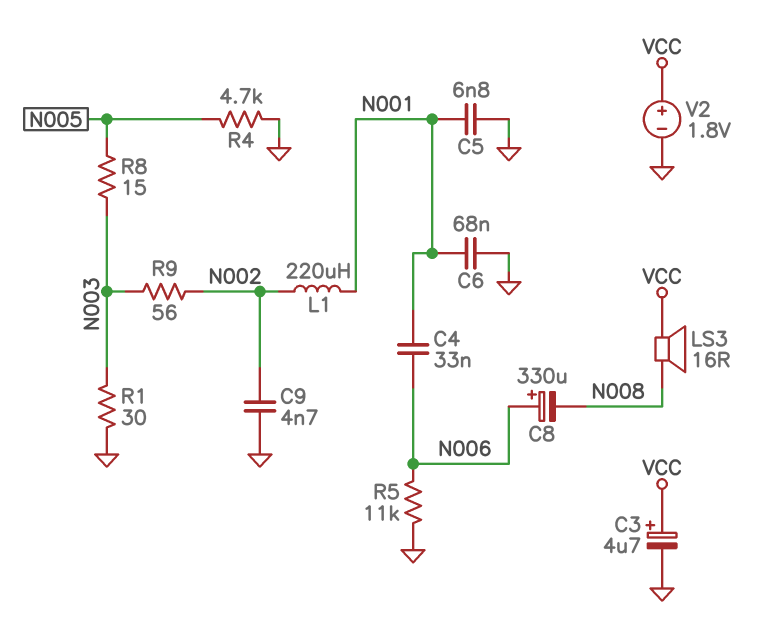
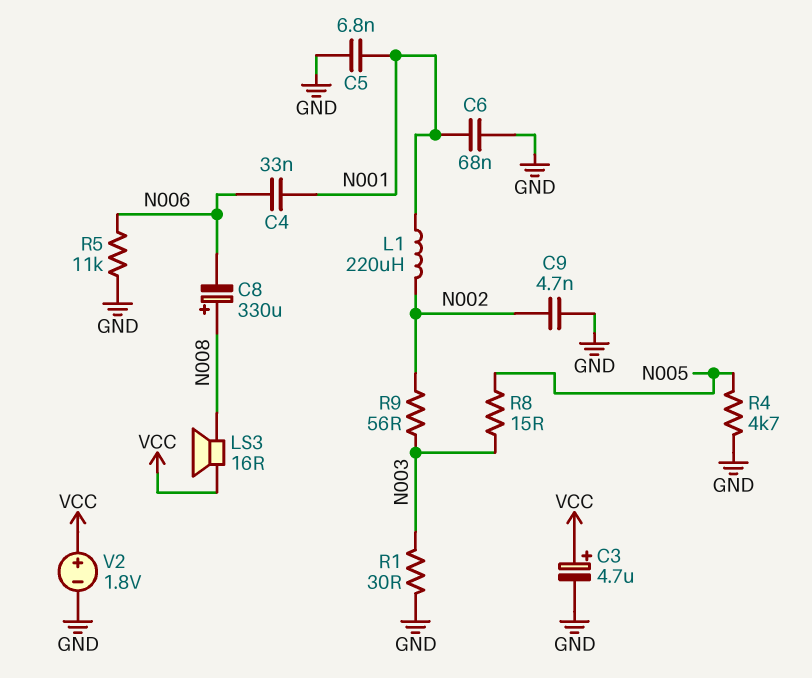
C8: 330uF (plus N006, minus N008) -> 330uF (plus N008, minus N006)

